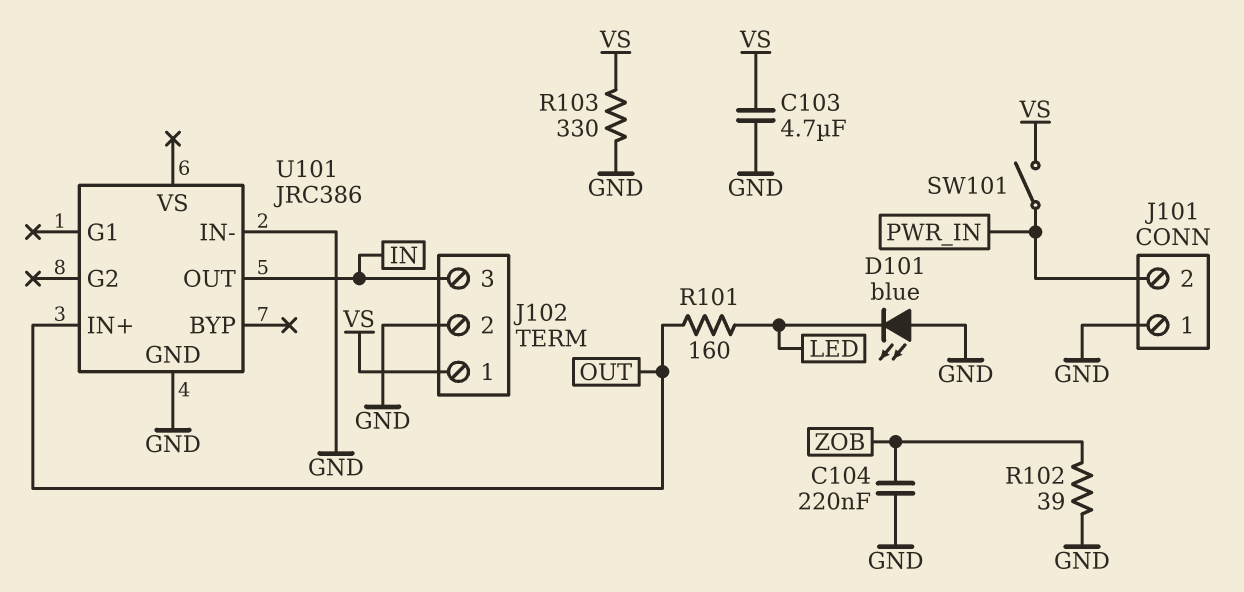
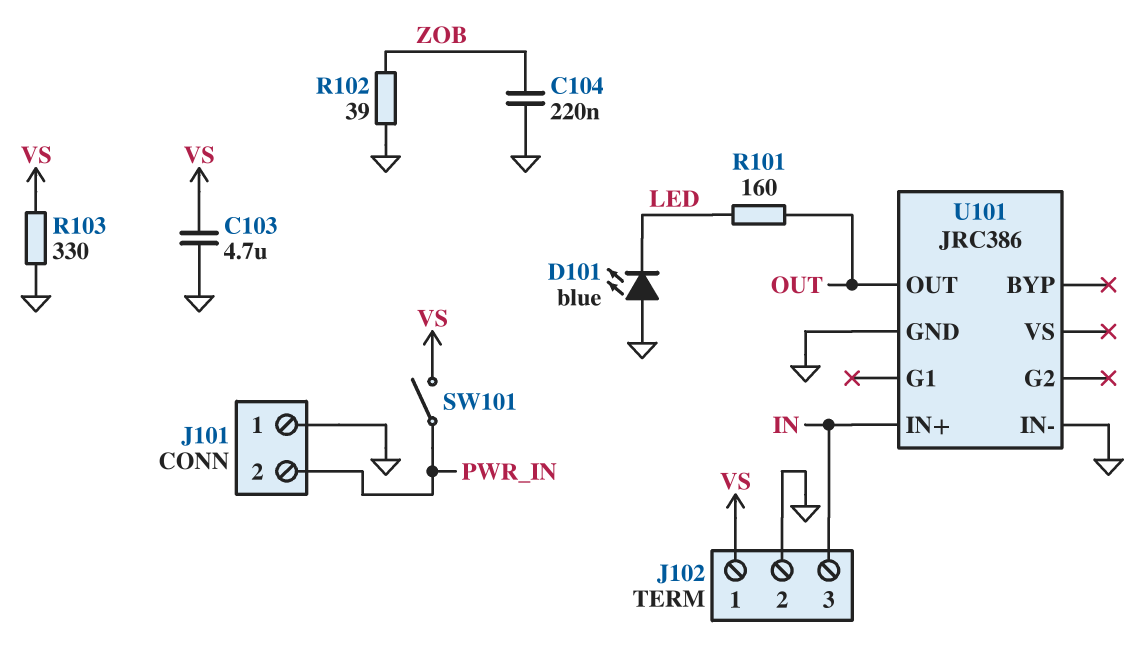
U101 pin IN+: OUT -> IN
U101 pin OUT: IN -> OUT

